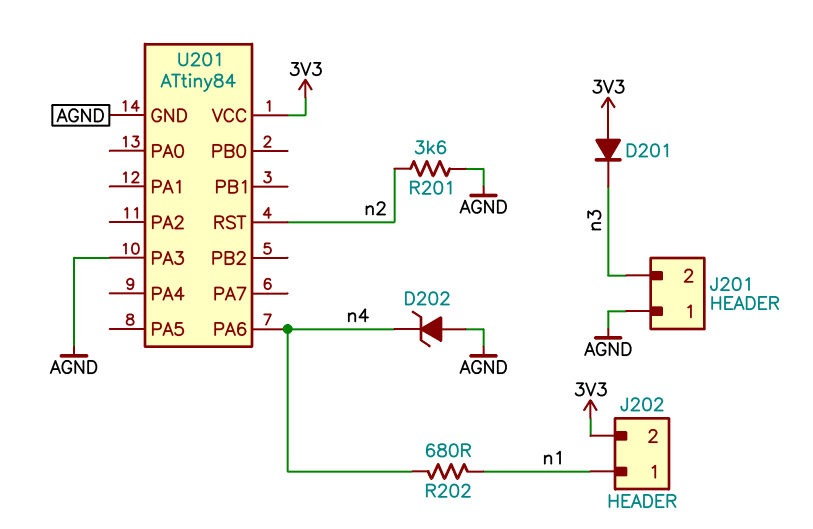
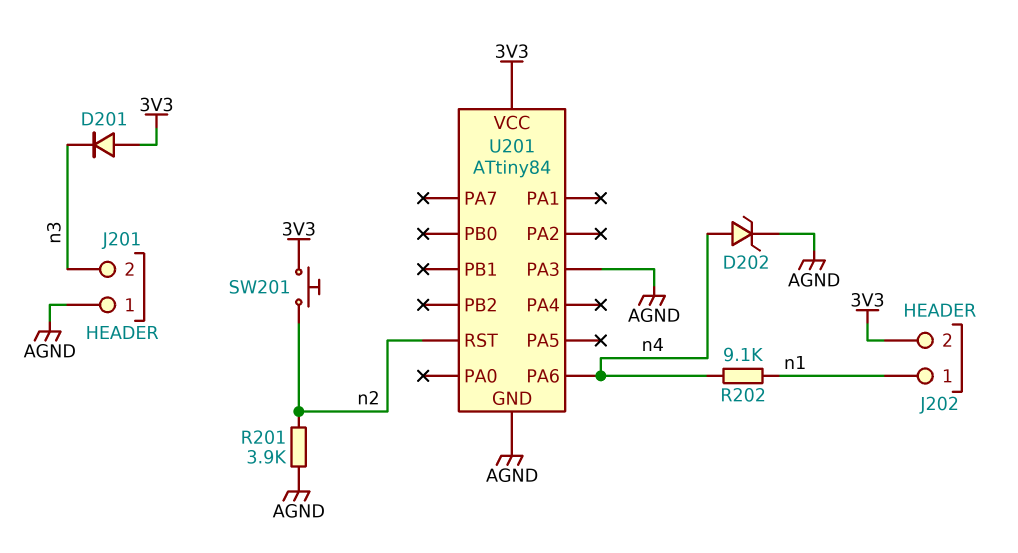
D202: zener (A AGND, K n4) -> zener (A n4, K AGND)
R201: 3.6k (AGND, n2) -> 3.9k (AGND, n2)
R202: 680 (n1, n4) -> 9.1k (n1, n4)
SW201: none -> button (3V3, n2)

